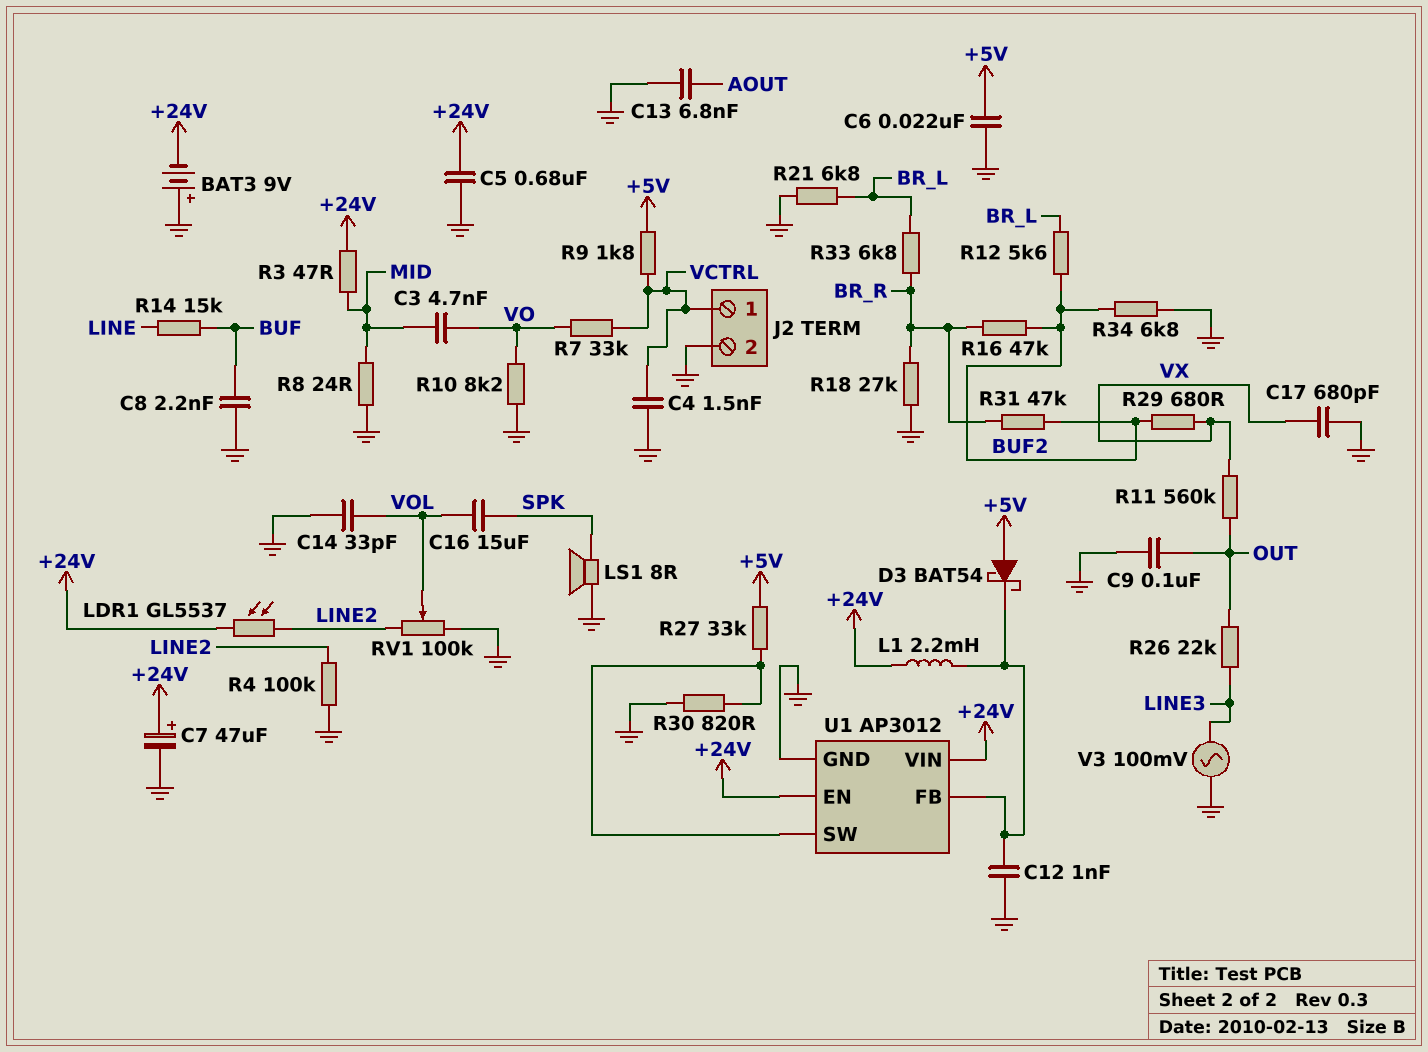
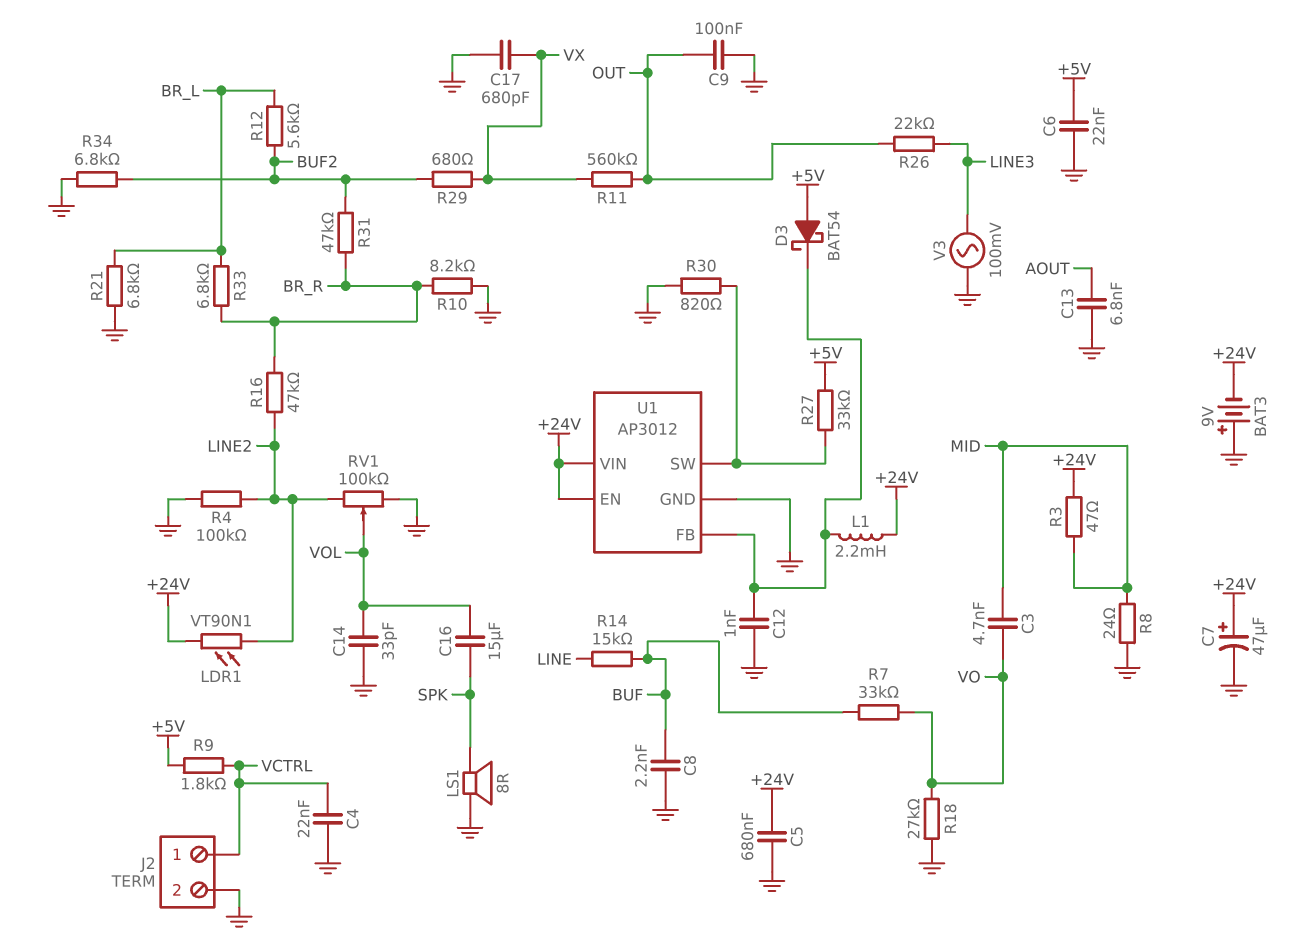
C4: 1.5nF (GND, VCTRL) -> 22nF (GND, VCTRL)
LDR1: GL5537 (+24V, LINE2) -> VT90N1 (+24V, LINE2)
R7: 33k (VCTRL, VO) -> 33k (BUF, VO)
R10: 8.2k (GND, VO) -> 8.2k (BR_R, GND)
R16: 47k (BR_R, BUF2) -> 47k (BR_R, LINE2)
R18: 27k (BR_R, GND) -> 27k (GND, VO)

